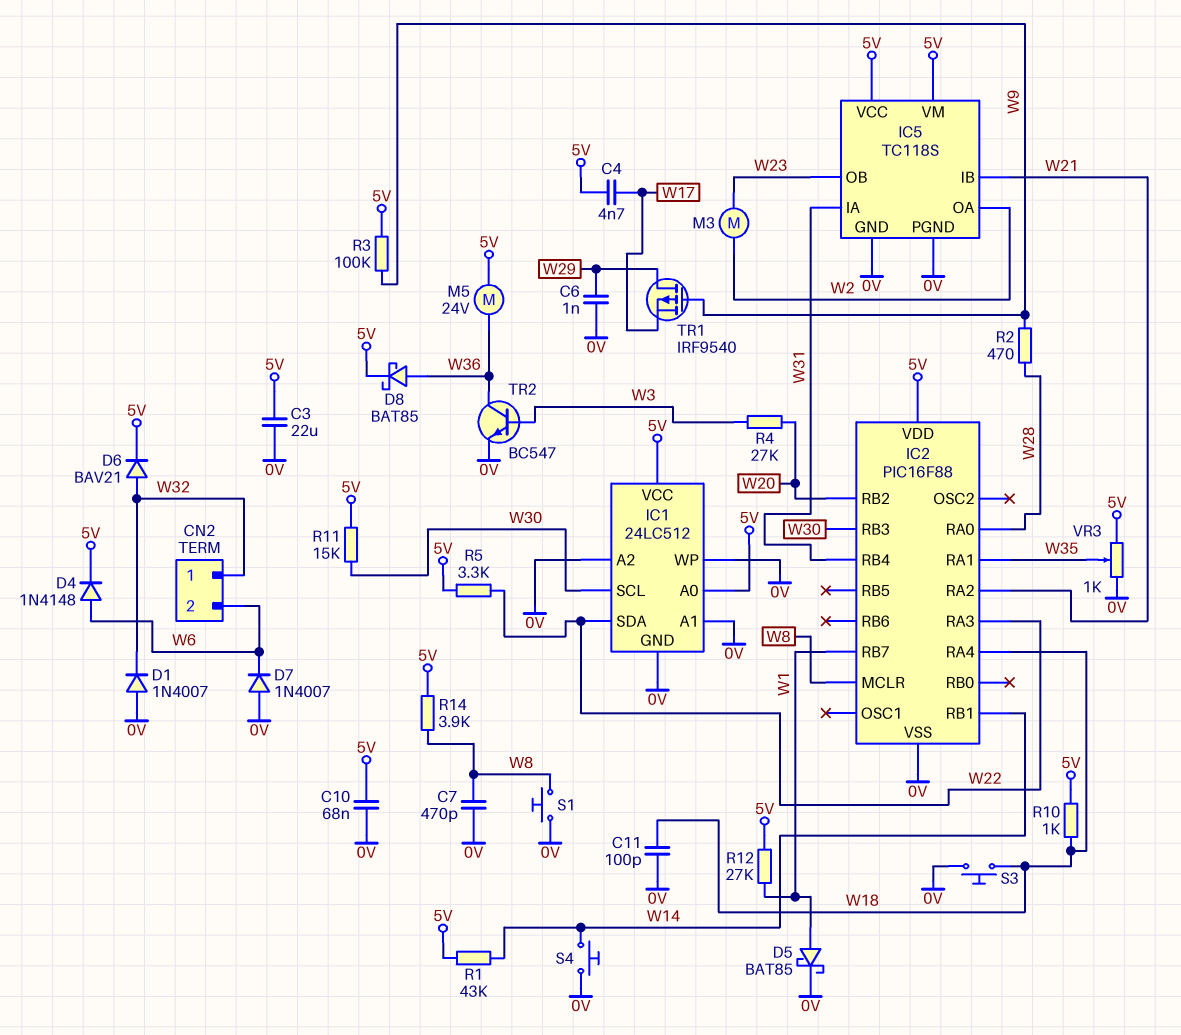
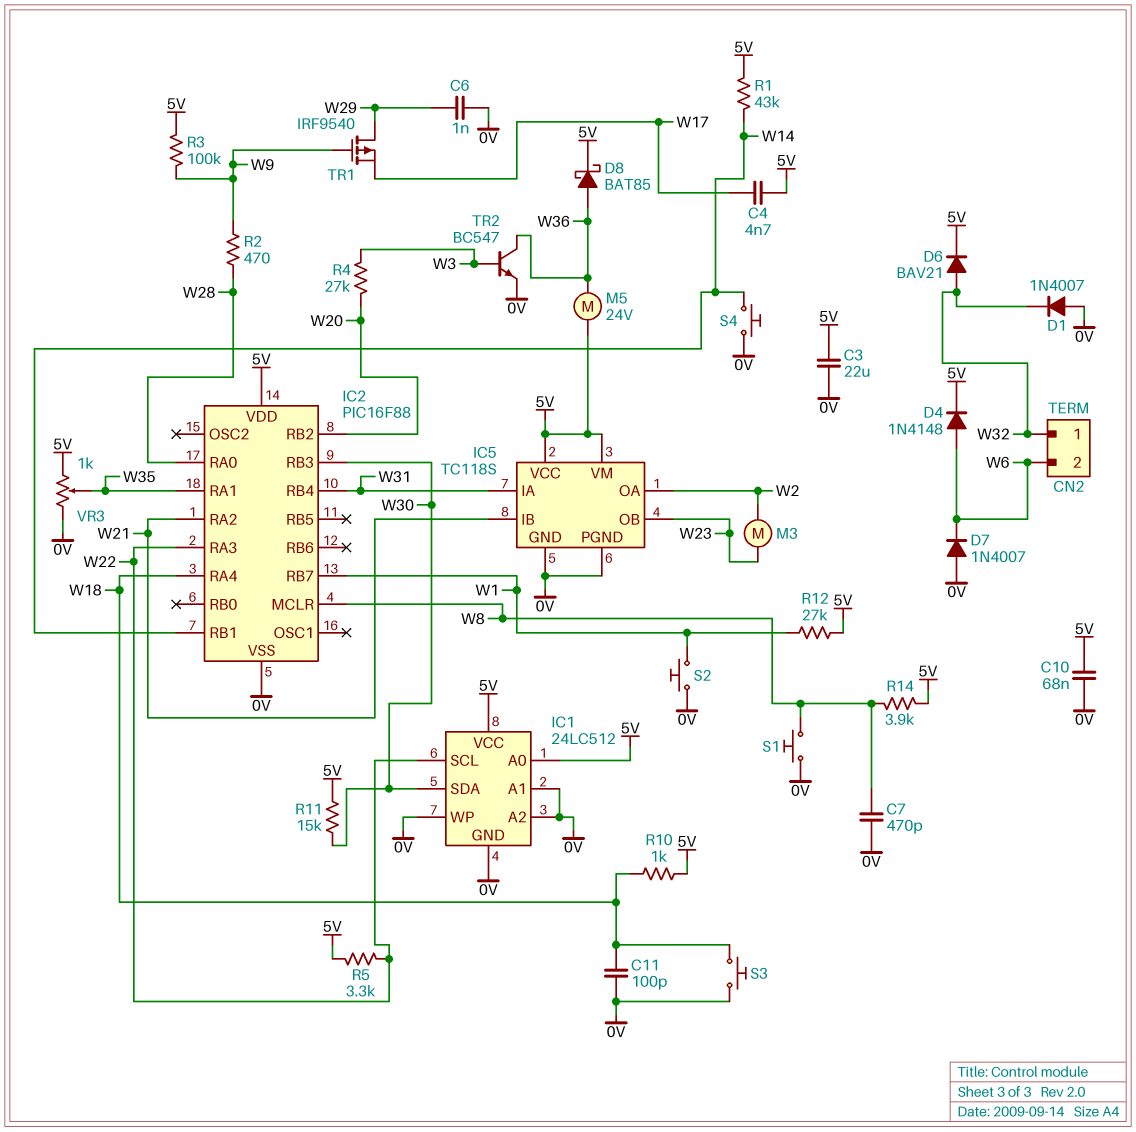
D5: schottky BAT85 (A W1, K 0V) -> none
IC1 pin SCL: W30 -> W22
IC1 pin SDA: W22 -> W30
S2: none -> button (0V, W1)

